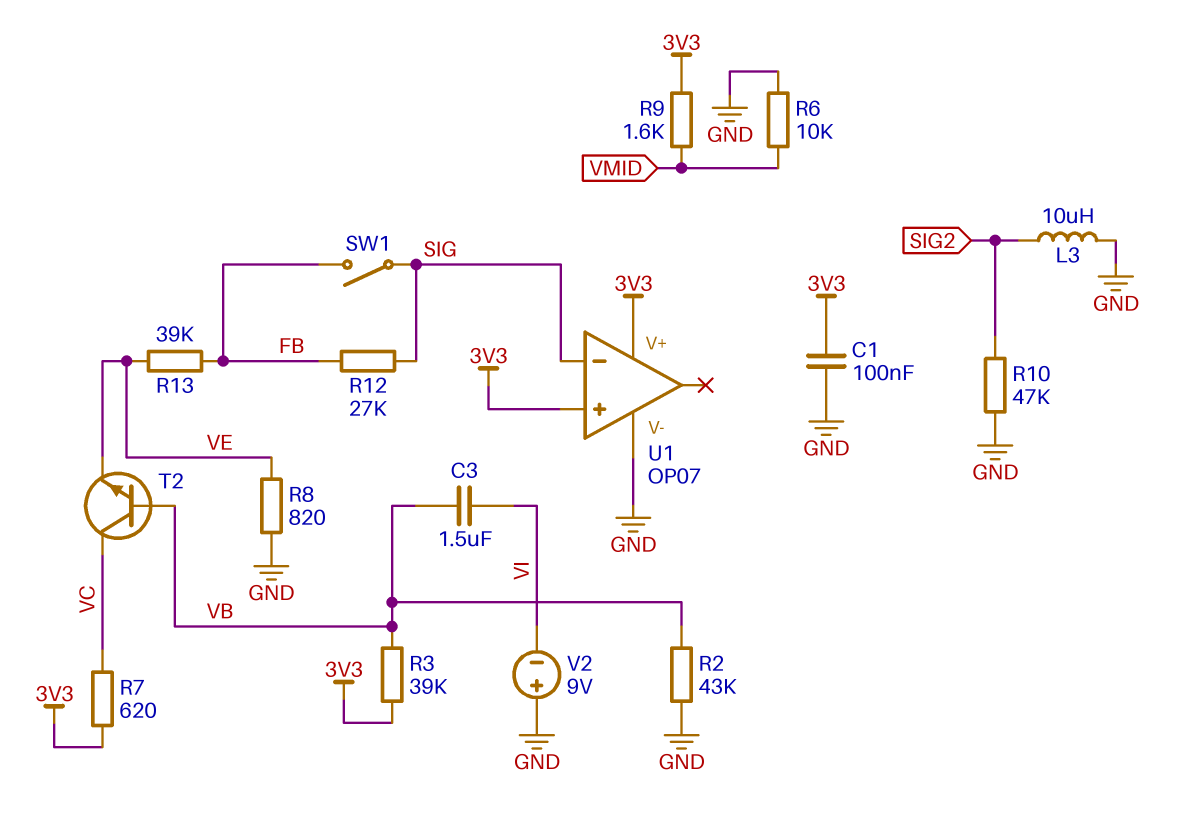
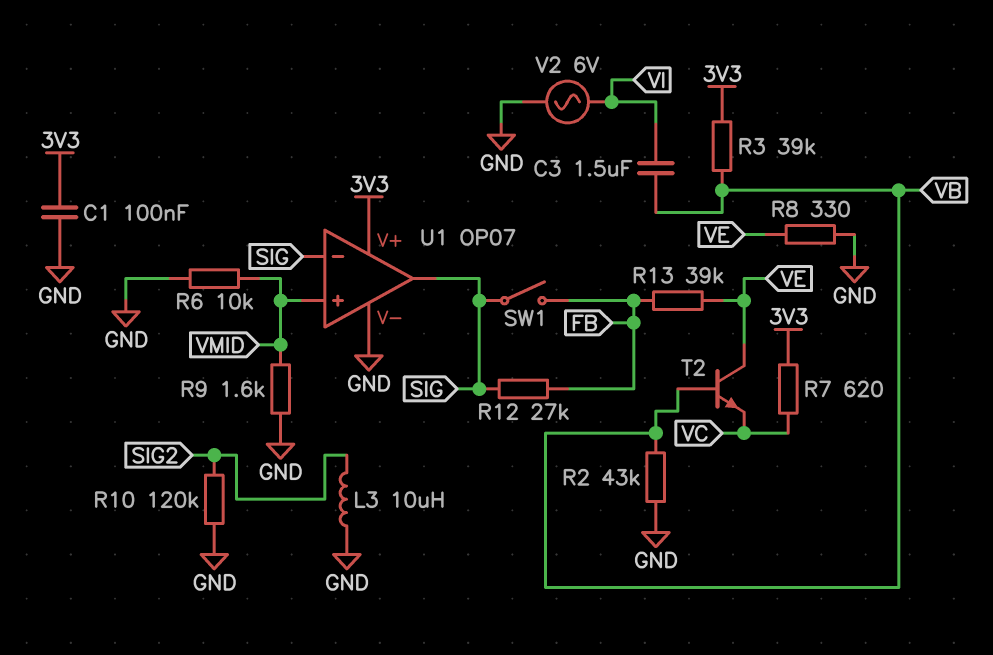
R8: 820 (GND, VE) -> 330 (GND, VE)
R9: 1.6k (3V3, VMID) -> 1.6k (GND, VMID)
R10: 47k (GND, SIG2) -> 120k (GND, SIG2)
T2: NPN (B VB, C VC, E VE) -> NPN (B VB, C VE, E VC)
U1 pin in+: 3V3 -> VMID
U1 pin out: none -> SIG
V2: 9V (plus GND, minus VI) -> AC 6V (GND, VI)

